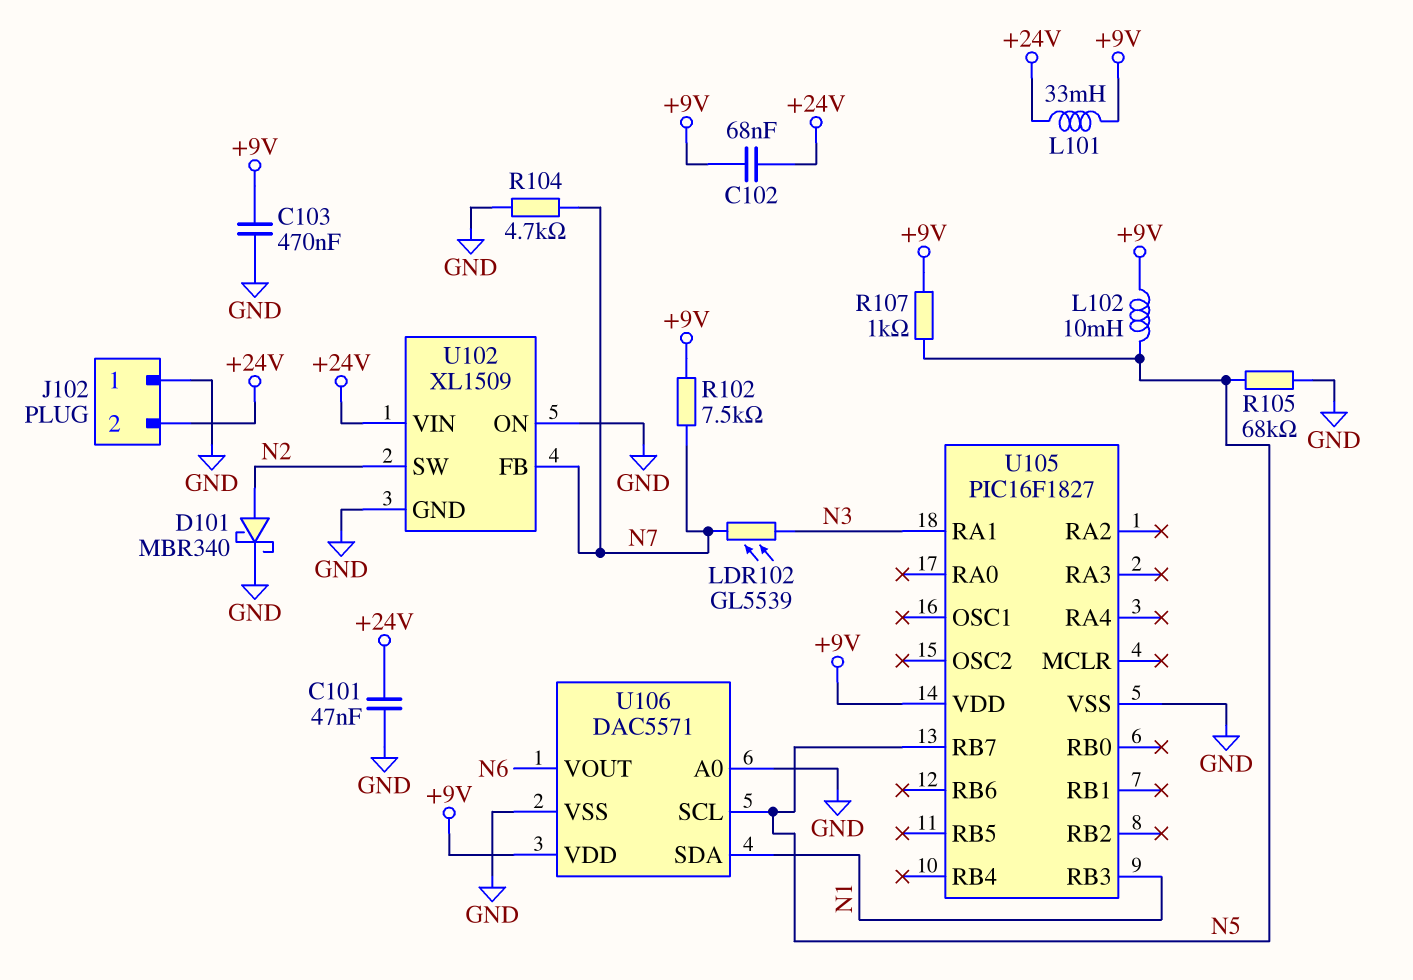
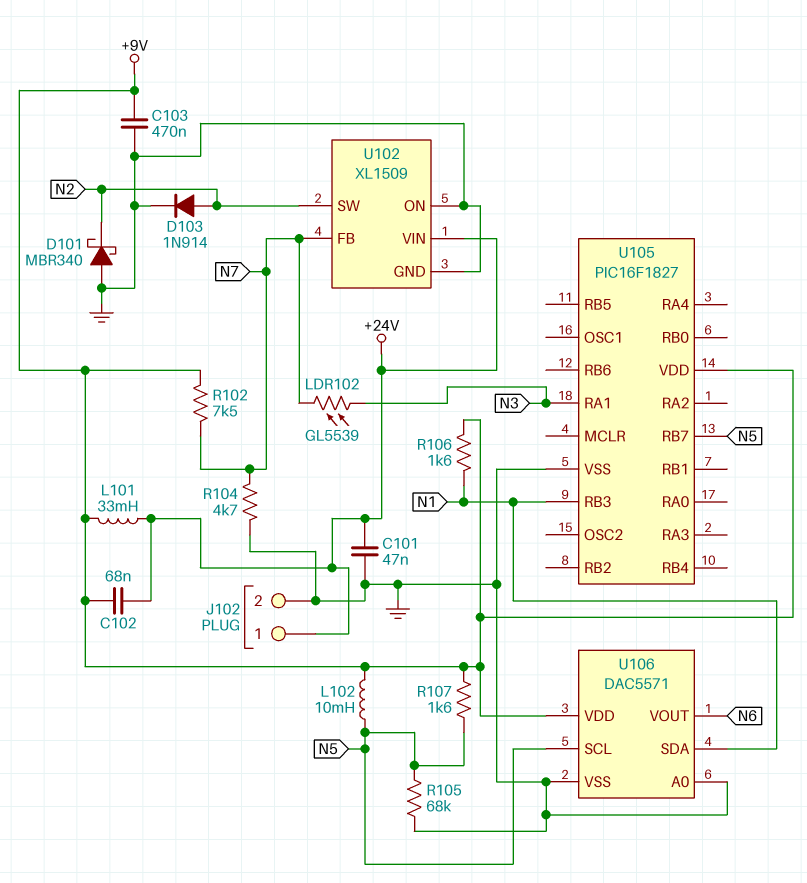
D101: schottky MBR340 (A N2, K GND) -> schottky MBR340 (A GND, K N2)
D103: none -> diode 1N914 (A N2, K GND)
J102 pin 1: GND -> +24V
J102 pin 2: +24V -> GND
R106: none -> 1.6k (+9V, N1)
R107: 1k (+9V, N5) -> 1.6k (+9V, N5)

